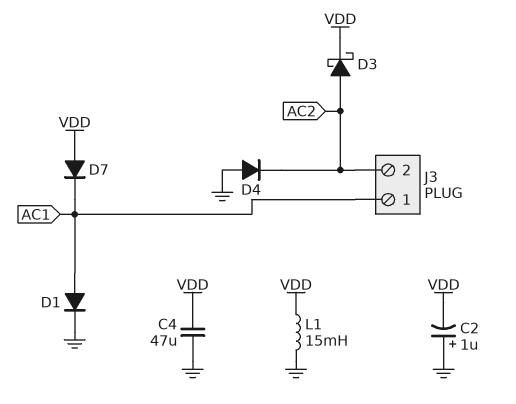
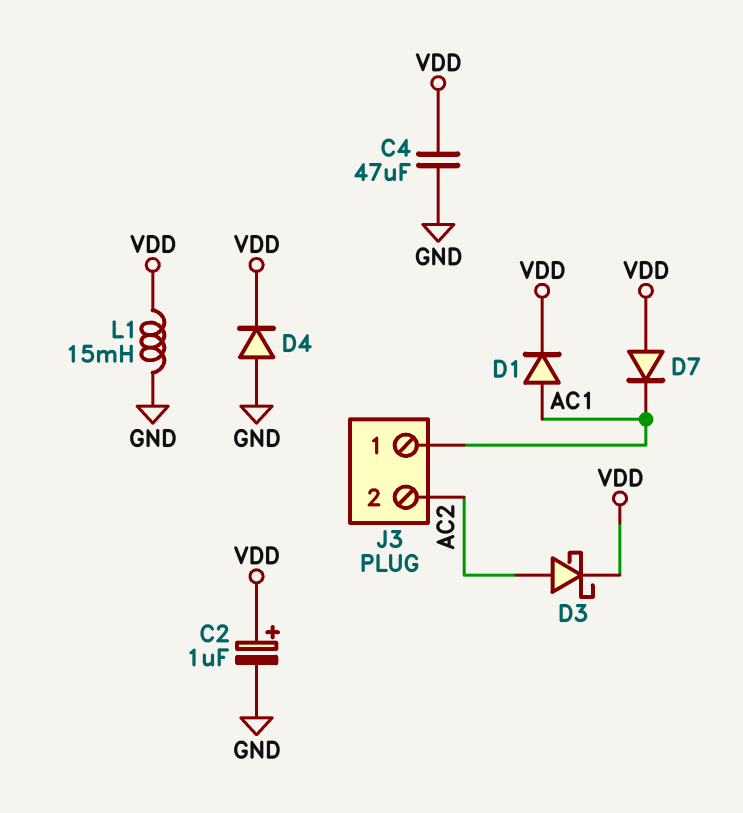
C2: 1uF (plus GND, minus VDD) -> 1uF (plus VDD, minus GND)
D1: diode (A AC1, K GND) -> diode (A AC1, K VDD)
D4: diode (A GND, K AC2) -> diode (A GND, K VDD)

